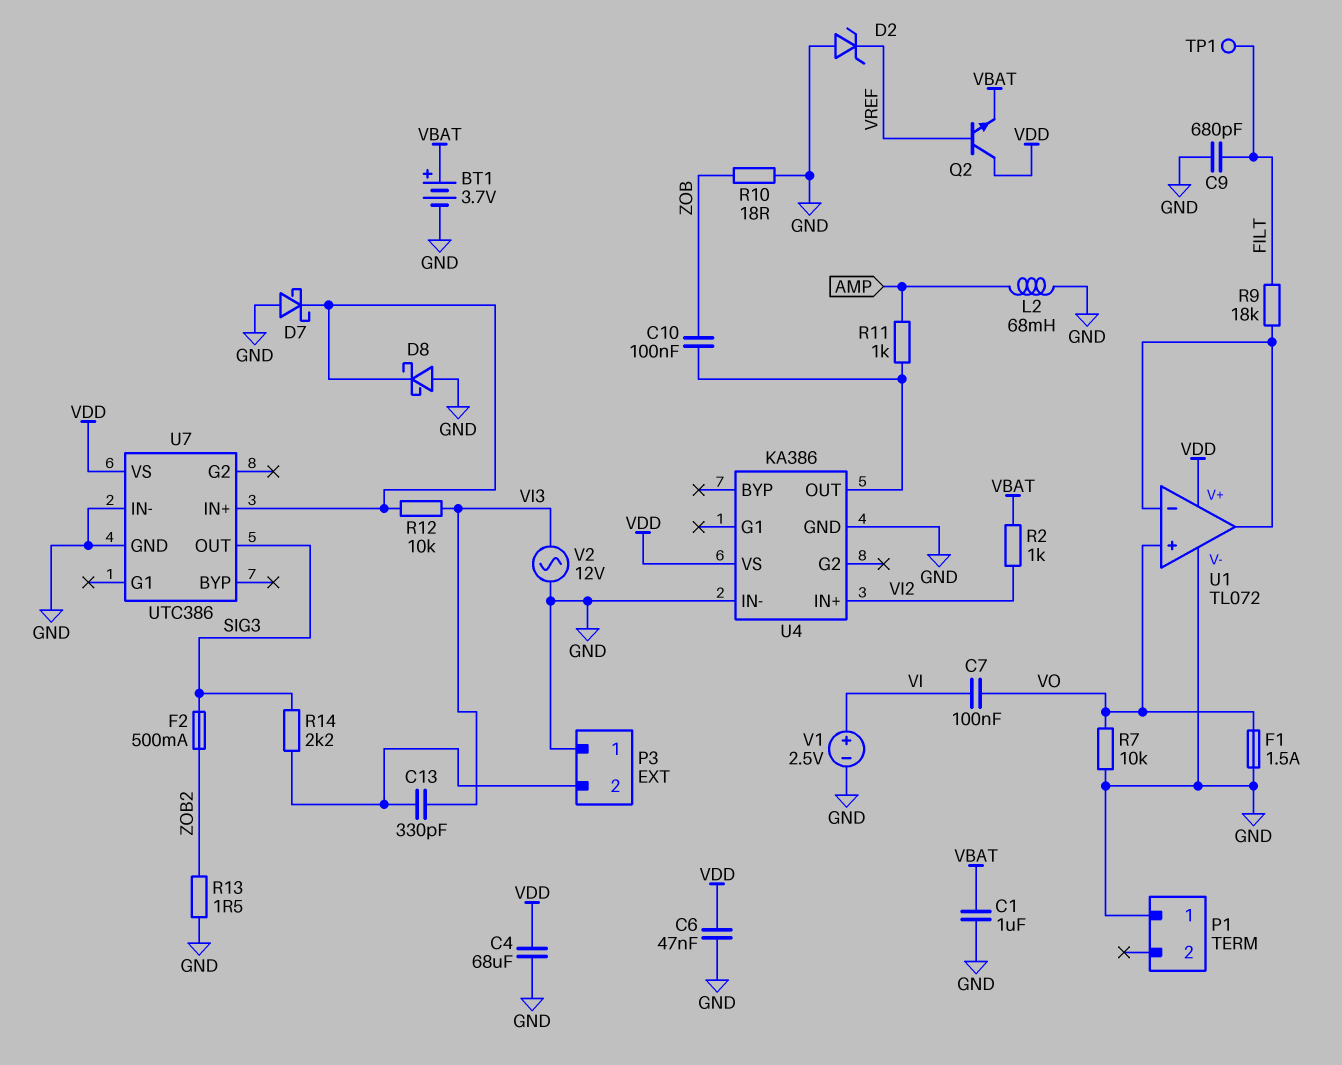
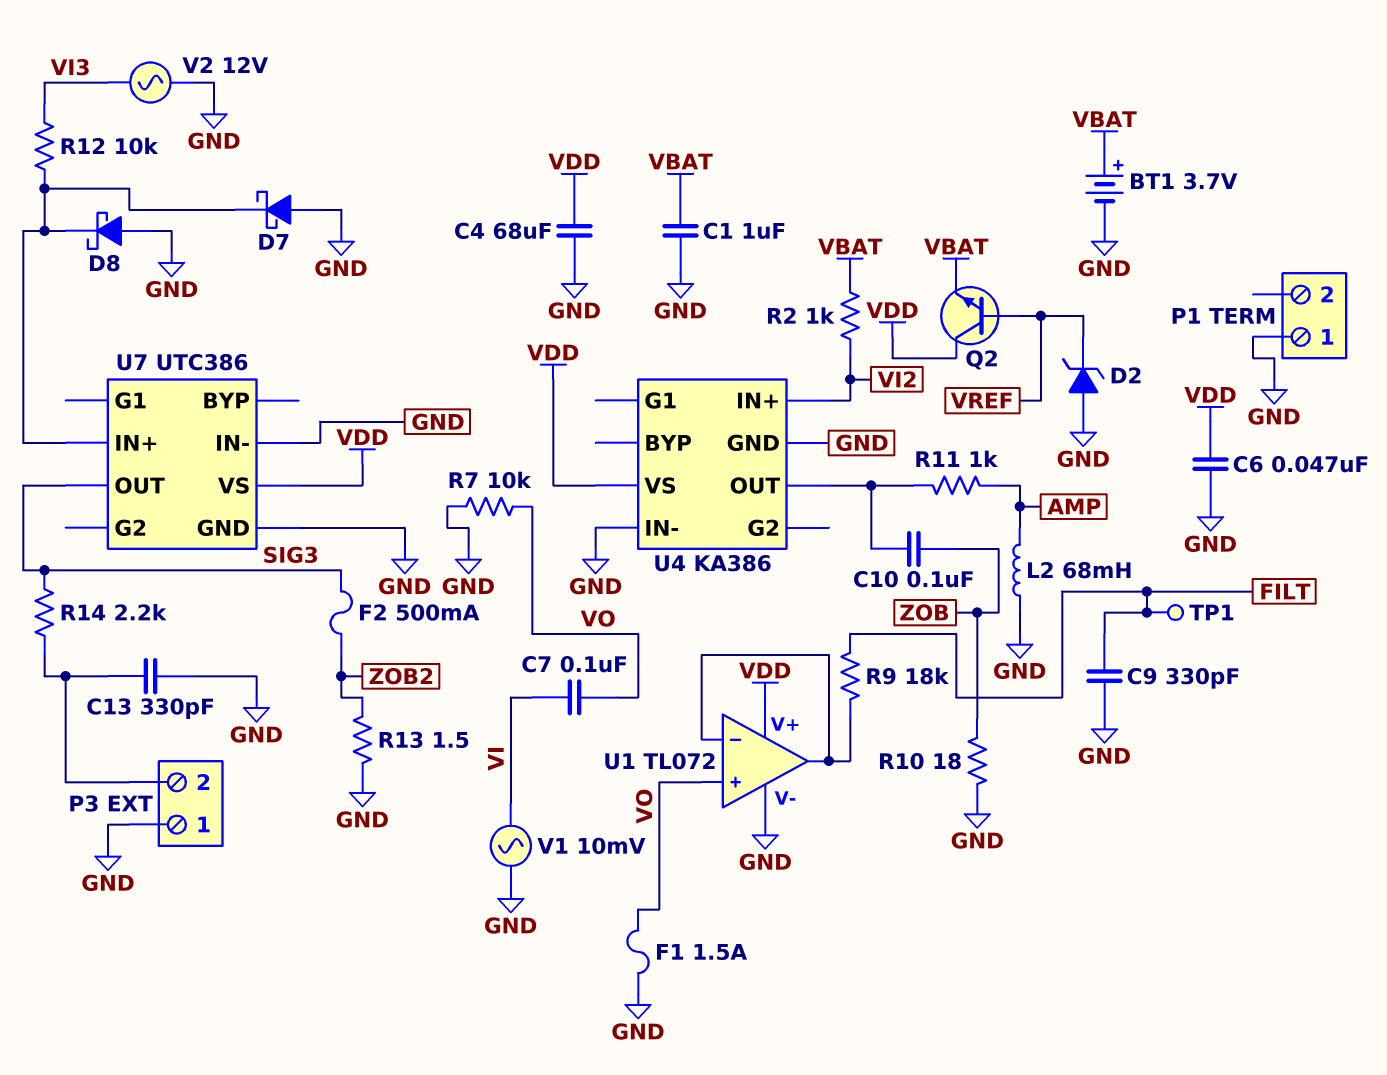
C9: 680pF (FILT, GND) -> 330pF (FILT, GND)
C13: 330pF (P3/2, VI3) -> 330pF (GND, P3/2)
V1: 2.5V (plus VI, minus GND) -> AC 10mV (GND, VI)

